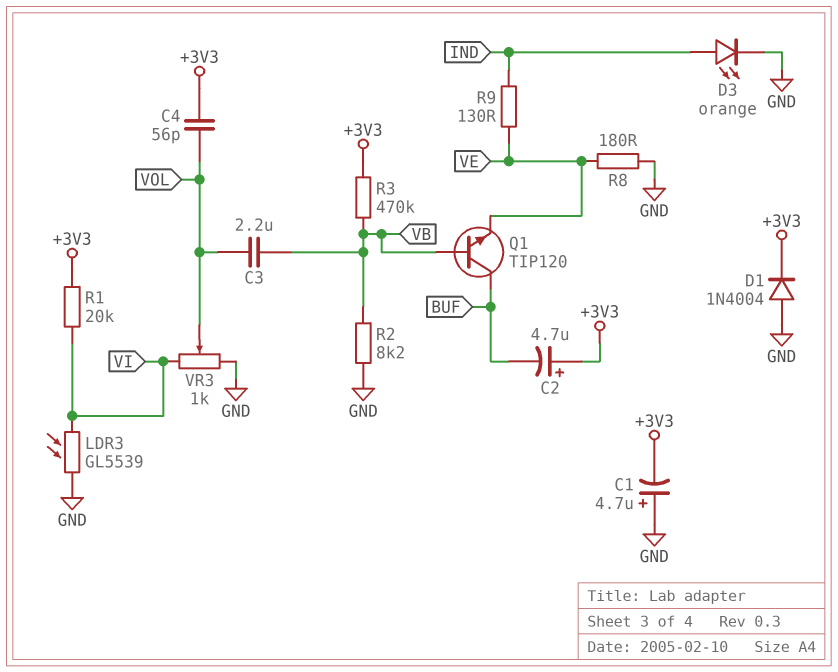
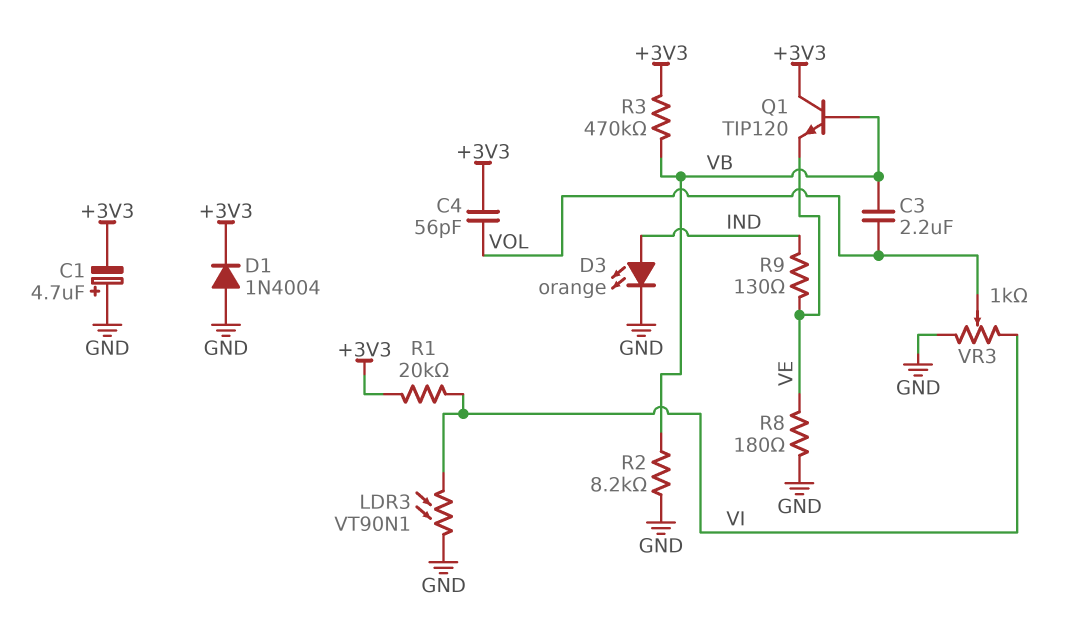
C2: 4.7uF (plus +3V3, minus BUF) -> none
LDR3: GL5539 (GND, VI) -> VT90N1 (GND, VI)
Q1: NPN TIP120 (B VB, C BUF, E VE) -> NPN TIP120 (B VB, C +3V3, E VE)

